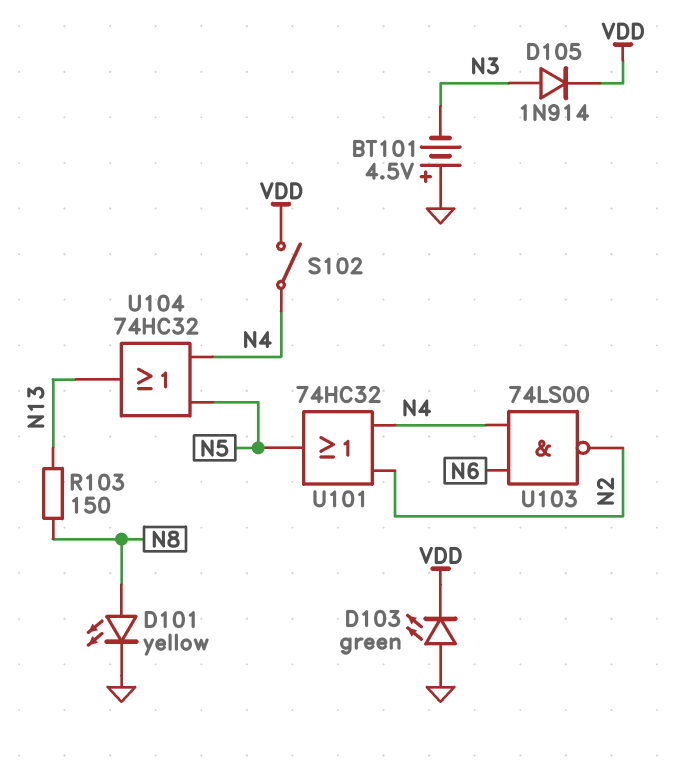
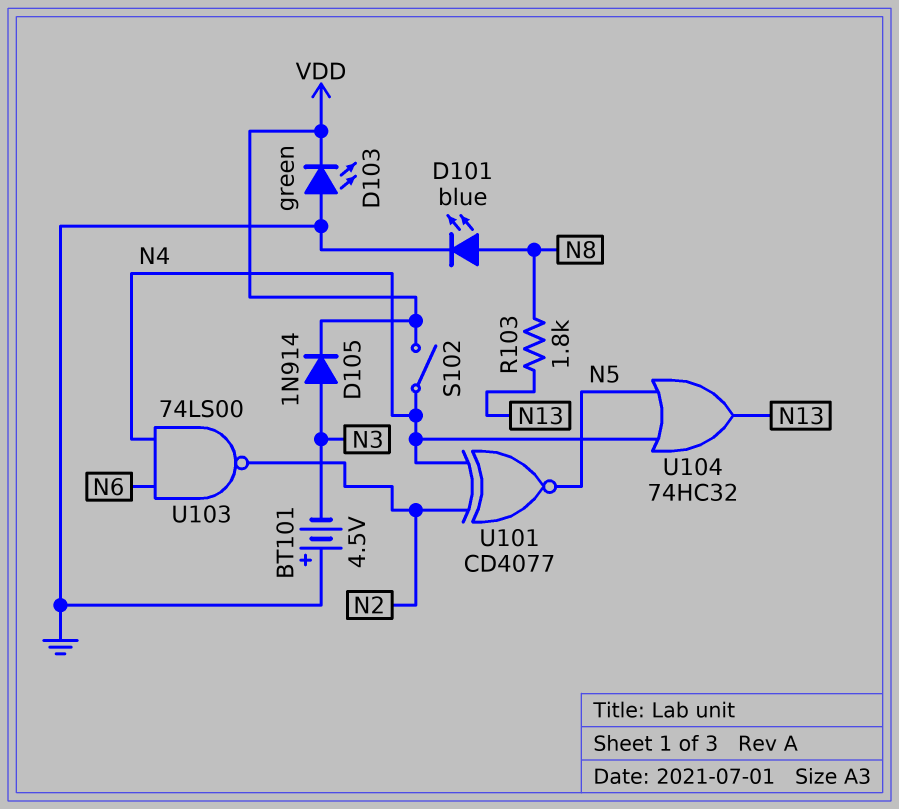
D101: LED yellow (A N8, K GND) -> LED blue (A N8, K GND)
R103: 150 (N8, N13) -> 1.8k (N8, N13)
U101: OR 74HC32 (in N2, in N4, out N5) -> XNOR CD4077 (in N2, in N4, out N5)

